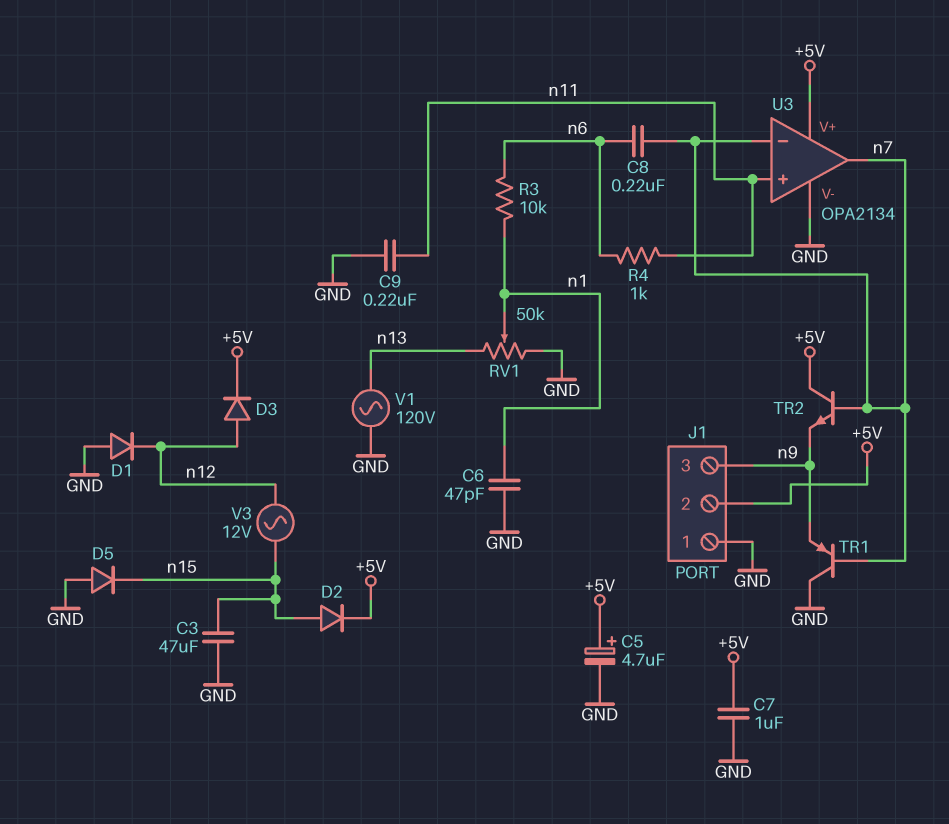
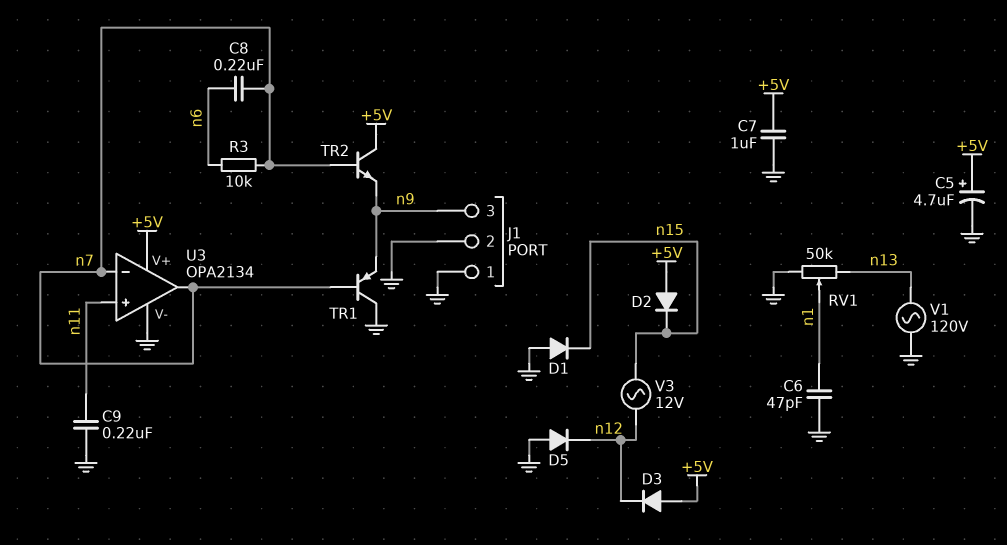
C3: 47uF (GND, n15) -> none
D1: diode (A GND, K n12) -> diode (A GND, K n15)
D2: diode (A n15, K +5V) -> diode (A +5V, K n15)
D3: diode (A n12, K +5V) -> diode (A +5V, K n12)
D5: diode (A GND, K n15) -> diode (A GND, K n12)
J1 pin 2: +5V -> GND
R3: 10k (n1, n6) -> 10k (n6, n7)
R4: 1k (n6, n11) -> none

